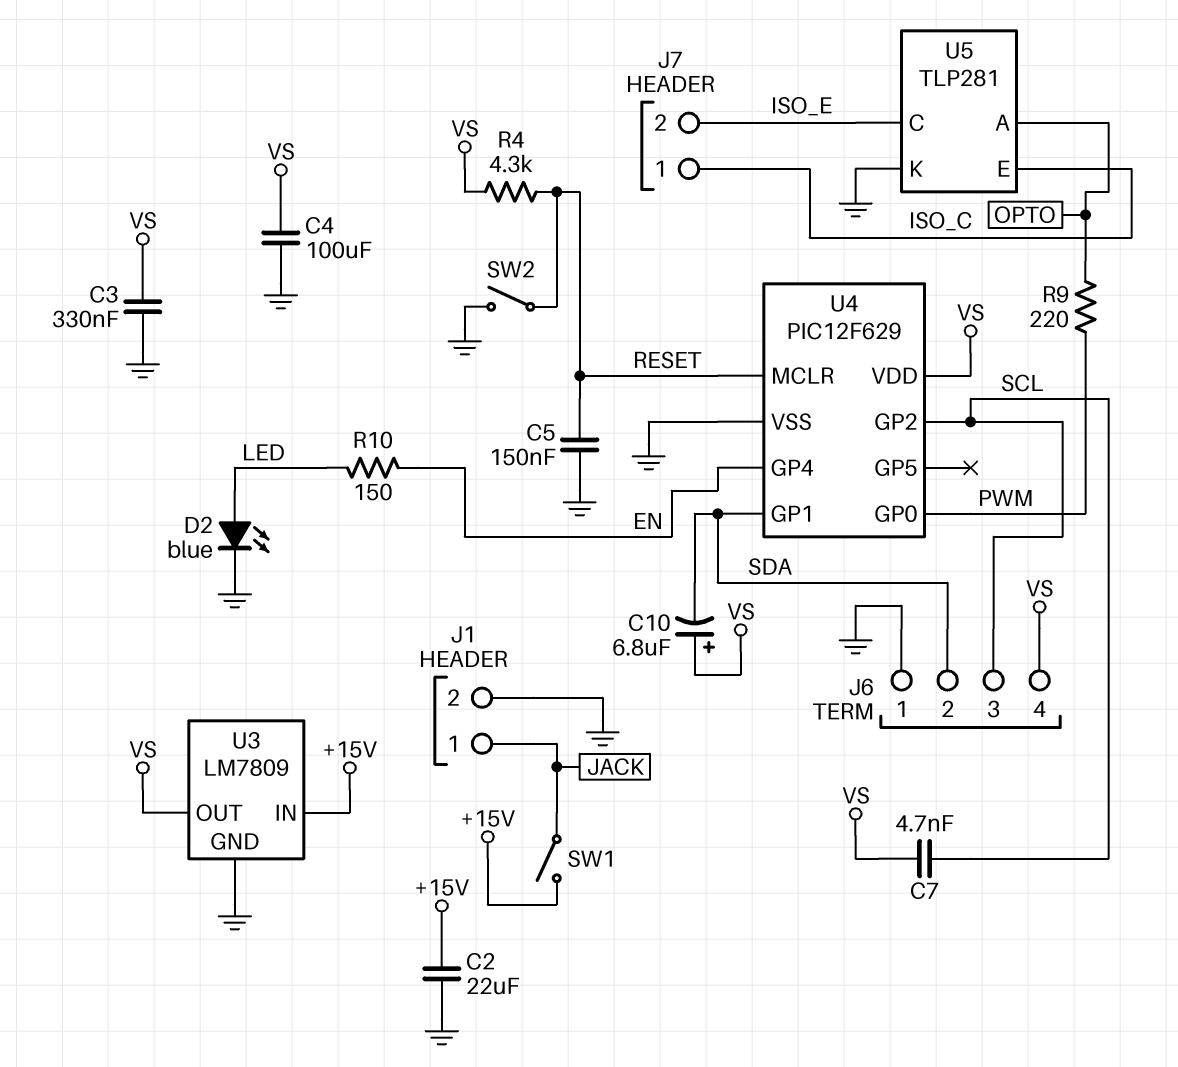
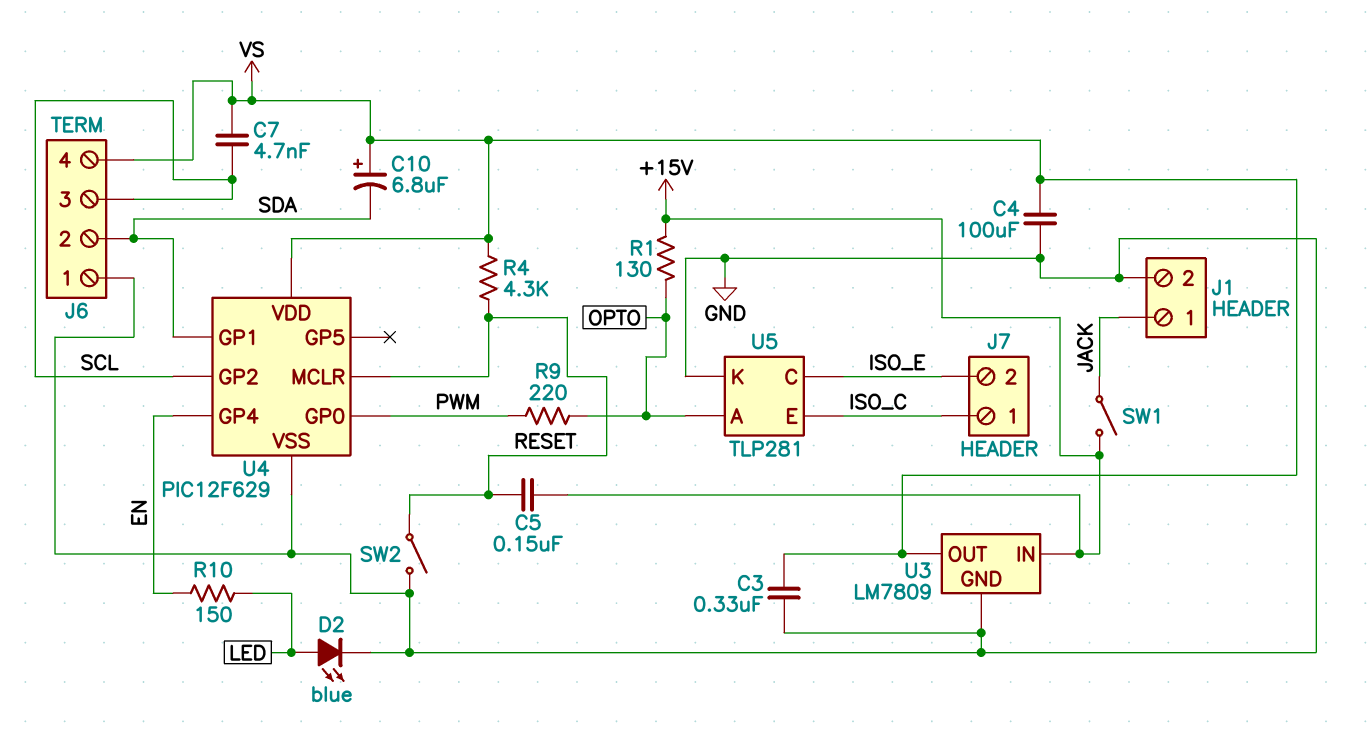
C2: 22uF (+15V, GND) -> none
C5: 150nF (GND, RESET) -> 150nF (+15V, RESET)
R1: none -> 130 (+15V, OPTO)

